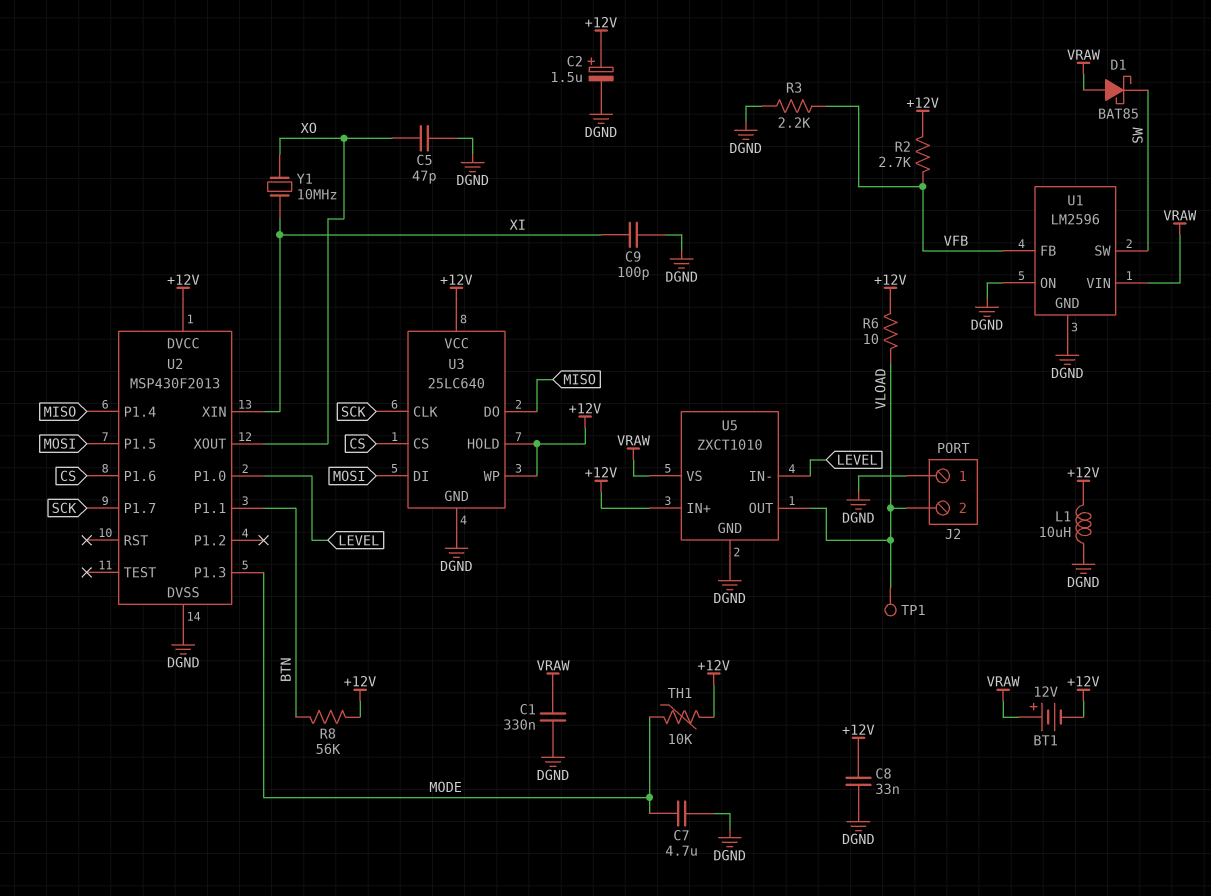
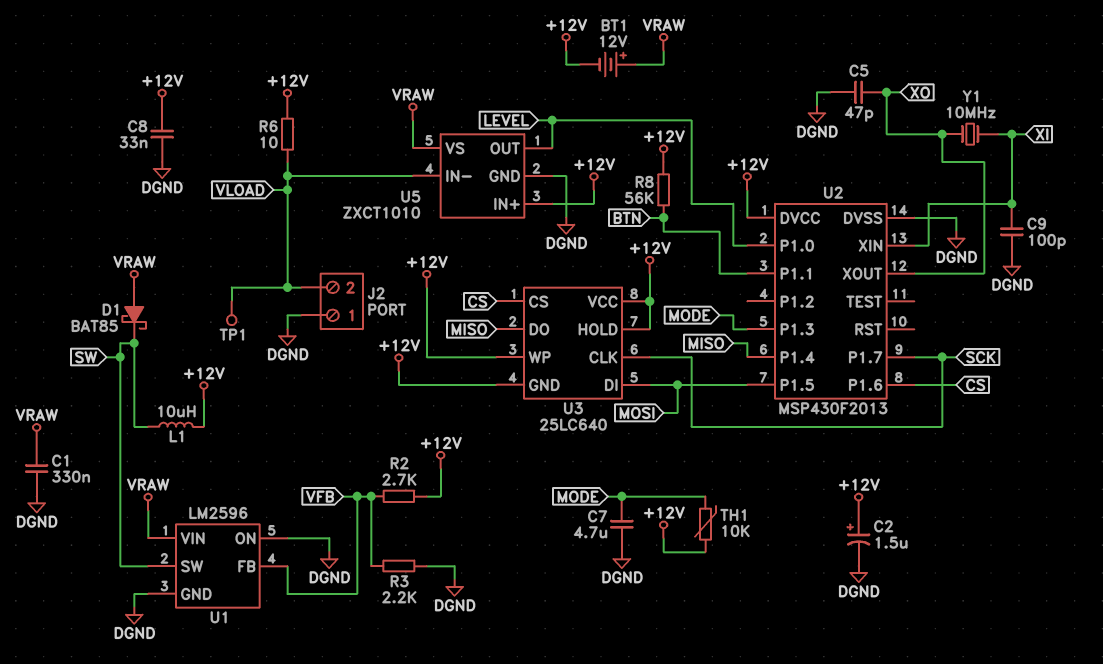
L1: 10uH (+12V, DGND) -> 10uH (+12V, SW)
U3 pin GND: DGND -> +12V
U5 pin IN-: LEVEL -> VLOAD
U5 pin OUT: VLOAD -> LEVEL

